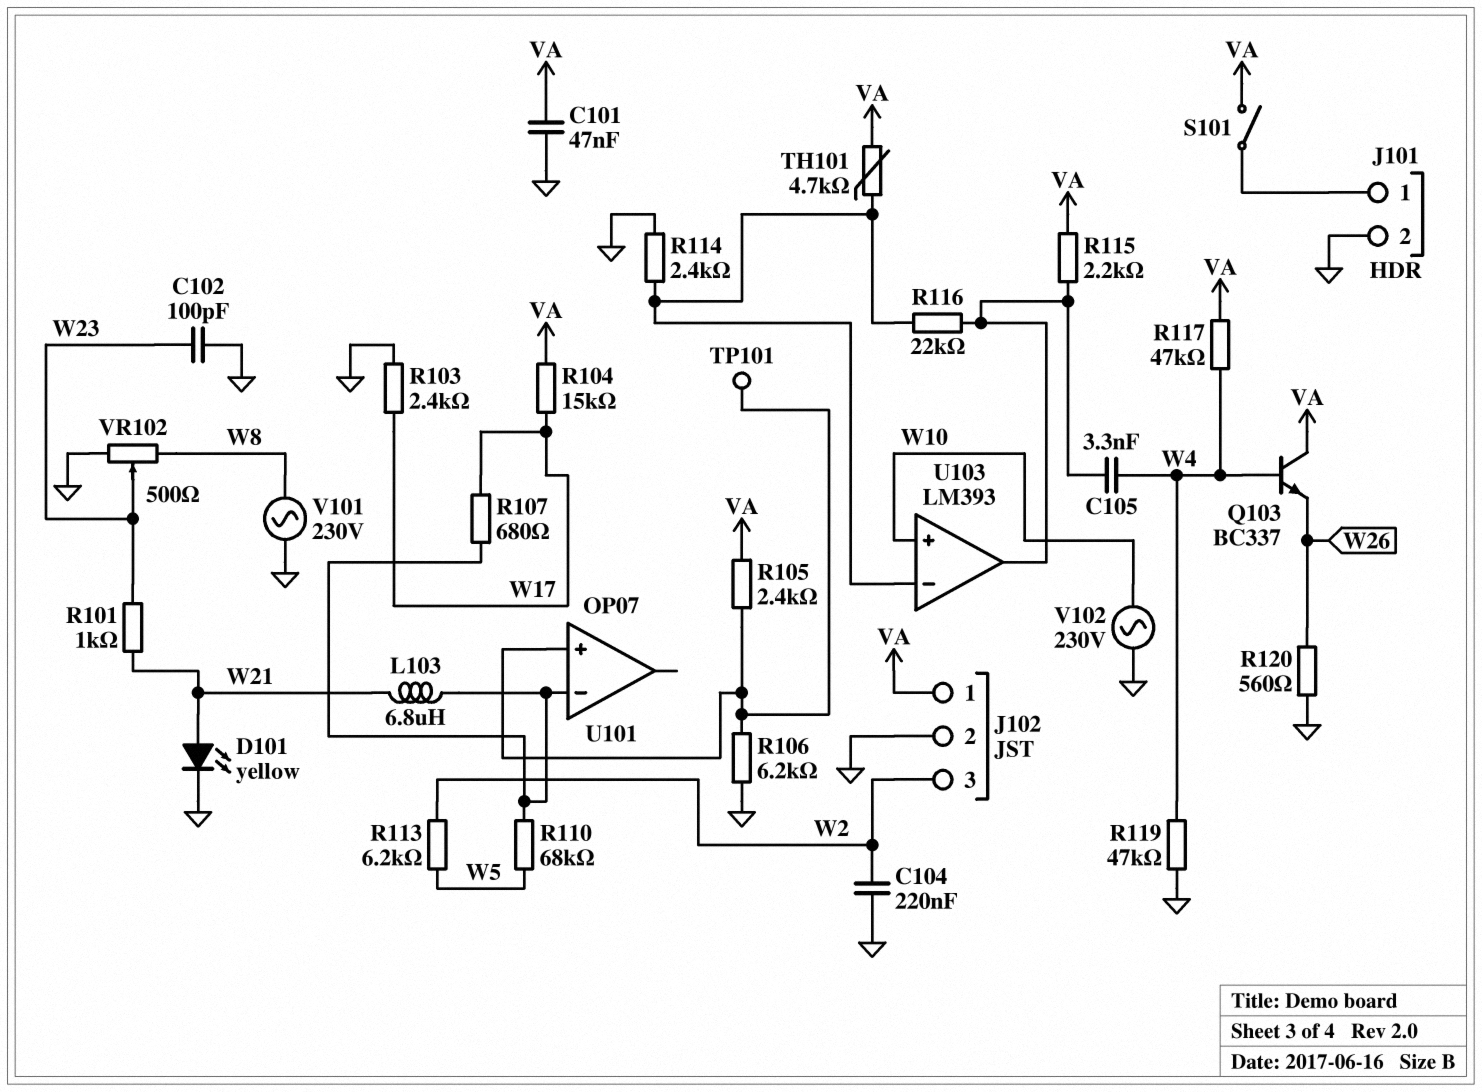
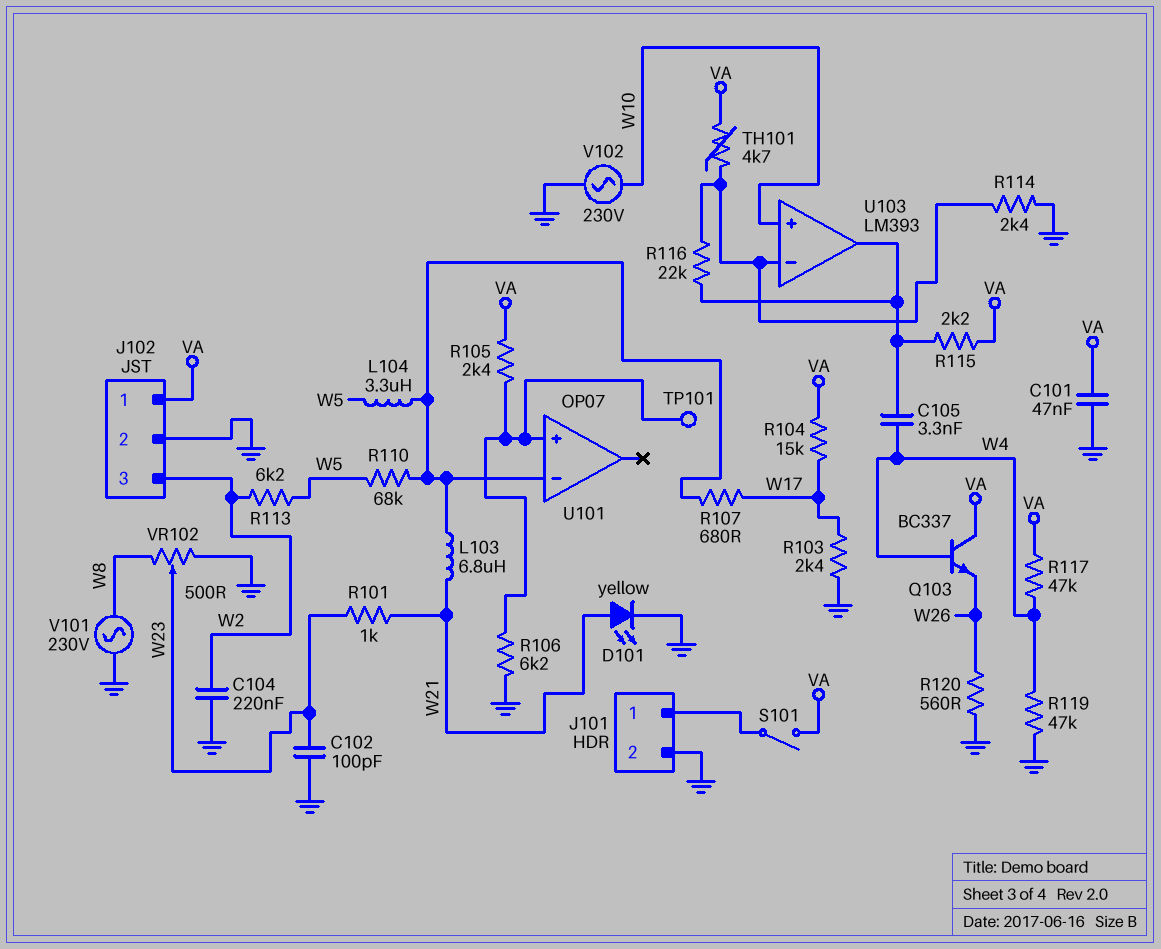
L104: none -> 3.3uH (U101/in-, W5)

